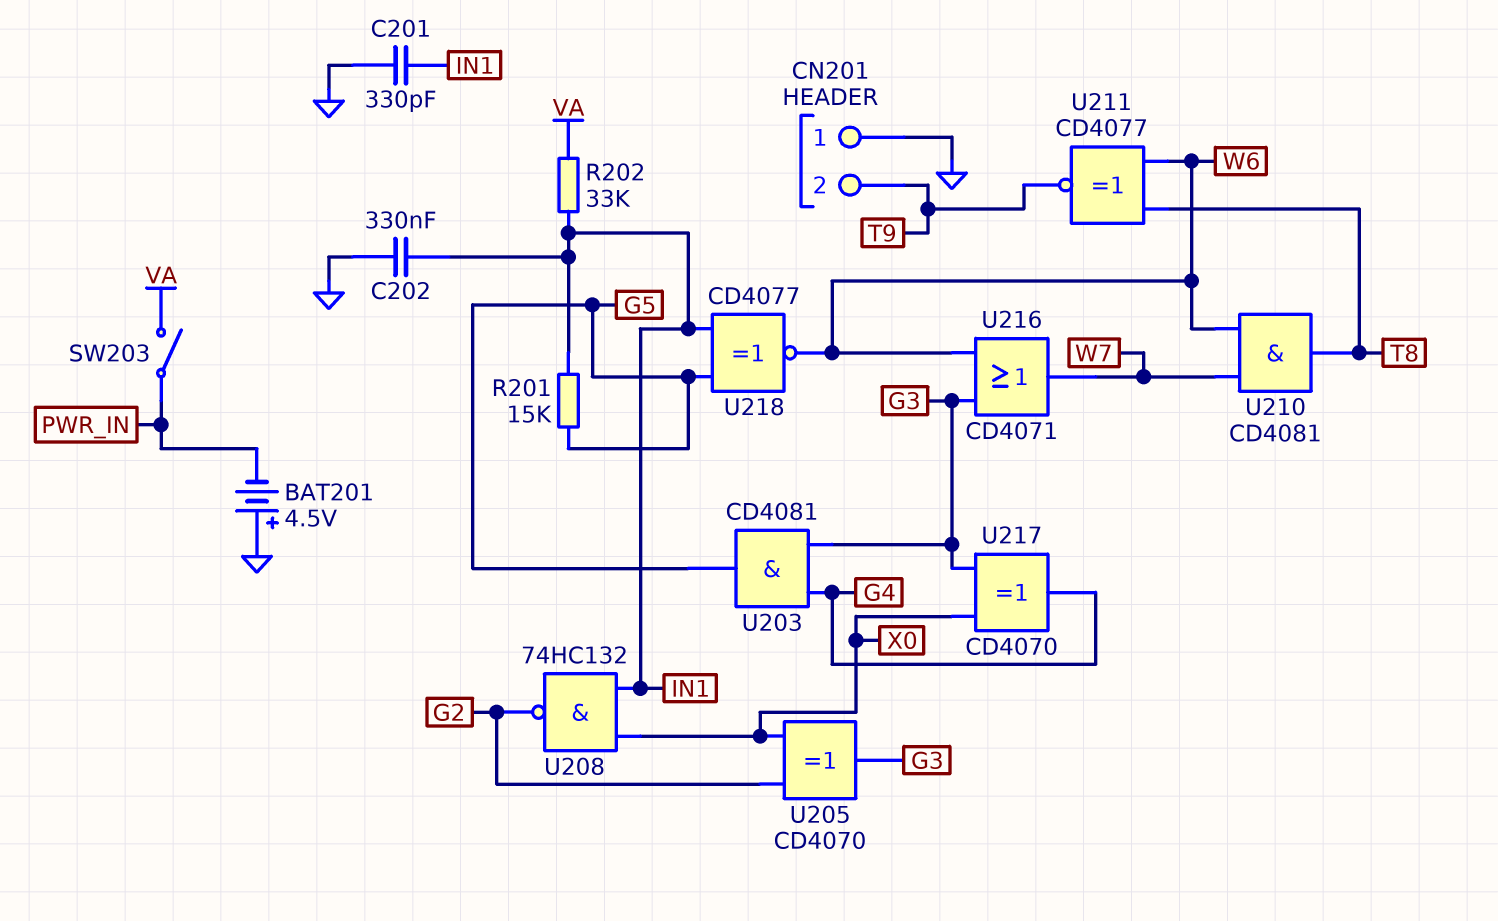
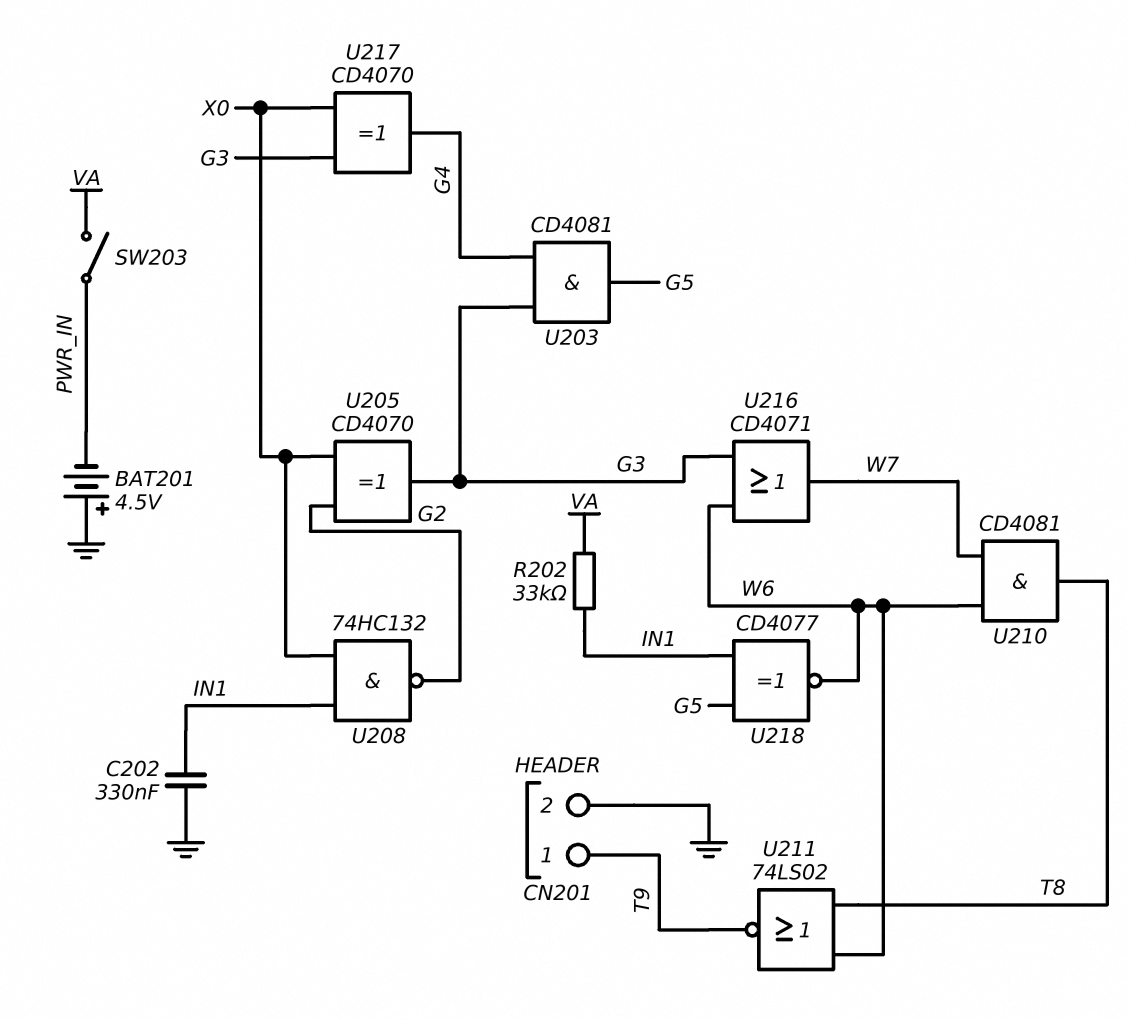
C201: 330pF (GND, IN1) -> none
CN201 pin 1: GND -> T9
CN201 pin 2: T9 -> GND
R201: 15k (G5, IN1) -> none
U211: XNOR CD4077 (in T8, in W6, out T9) -> NOR 74LS02 (in T8, in W6, out T9)

